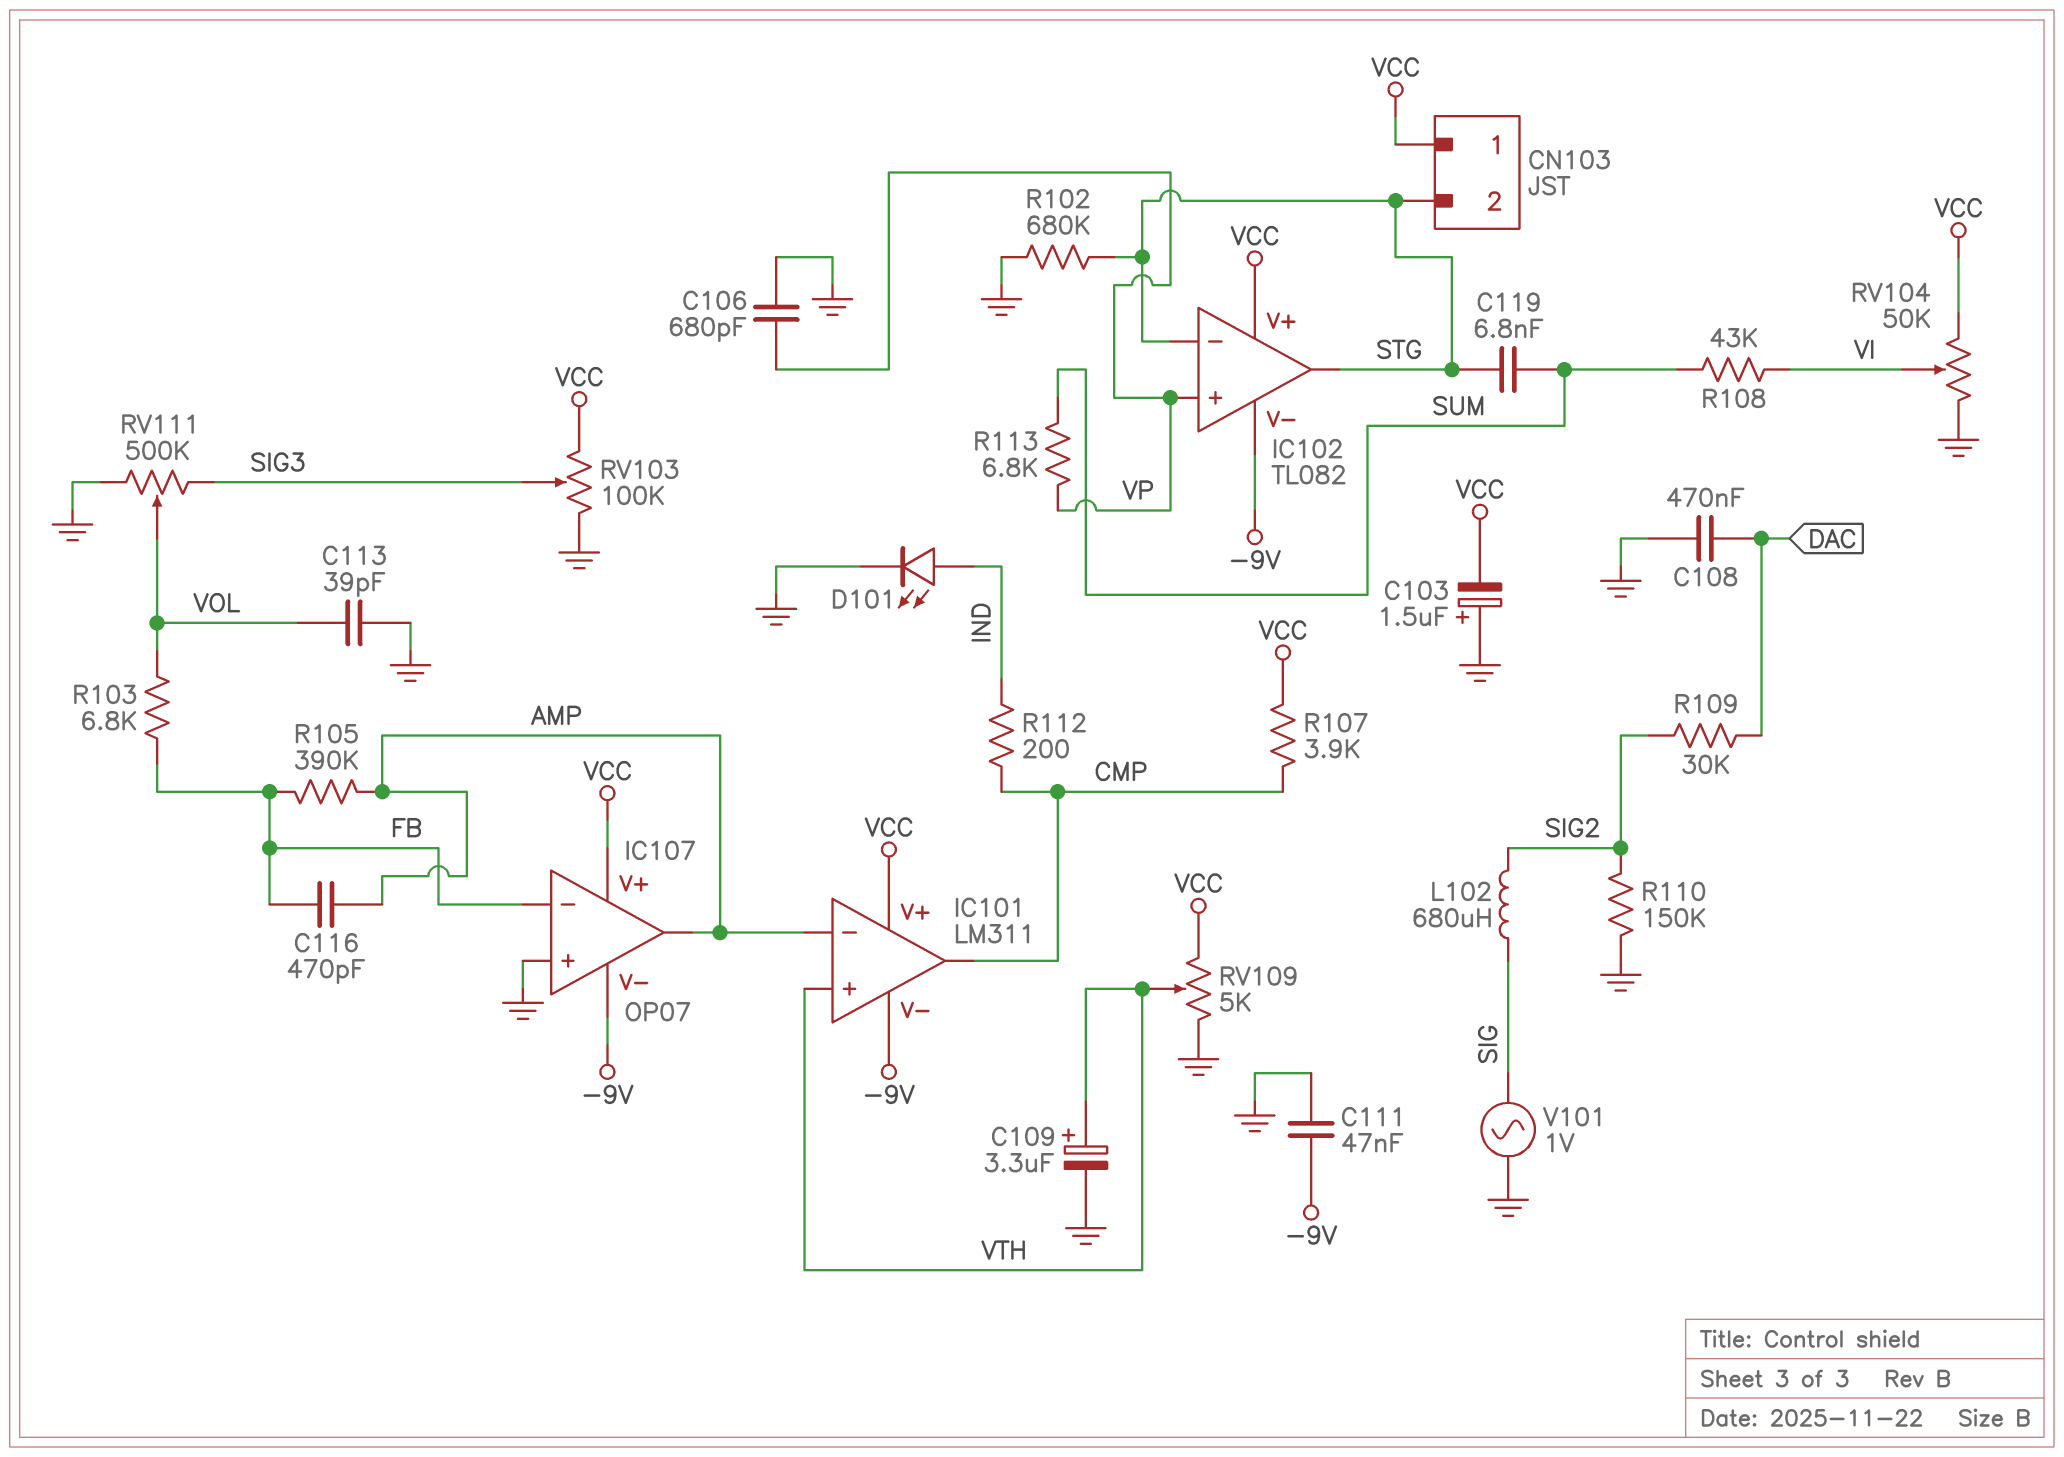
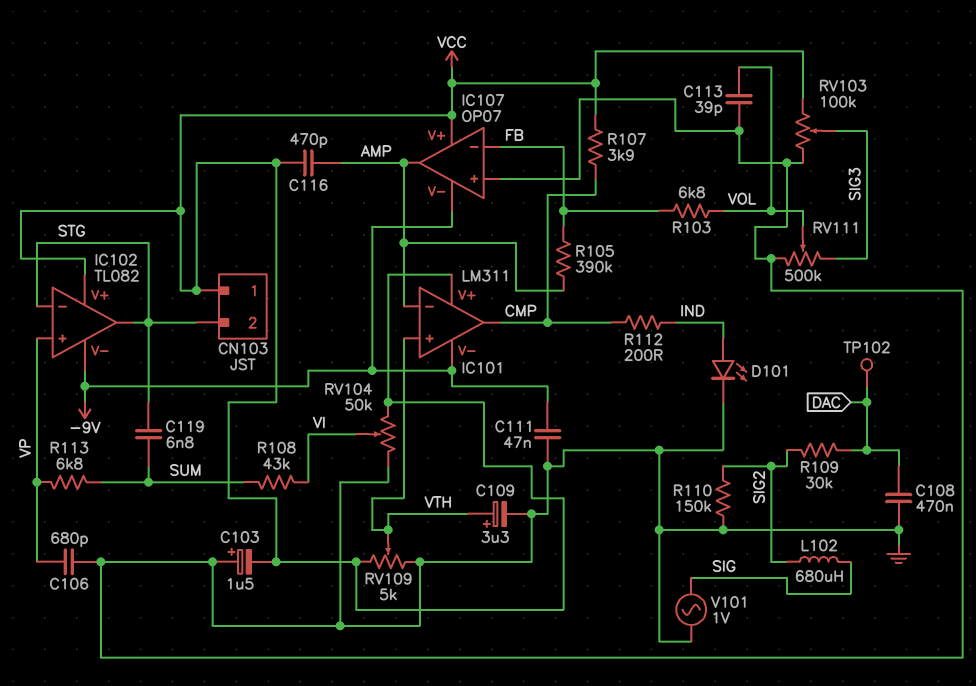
C116: 470pF (AMP, FB) -> 470pF (AMP, VCC)
R102: 680k (GND, STG) -> none
TP102: none -> test point (DAC)

